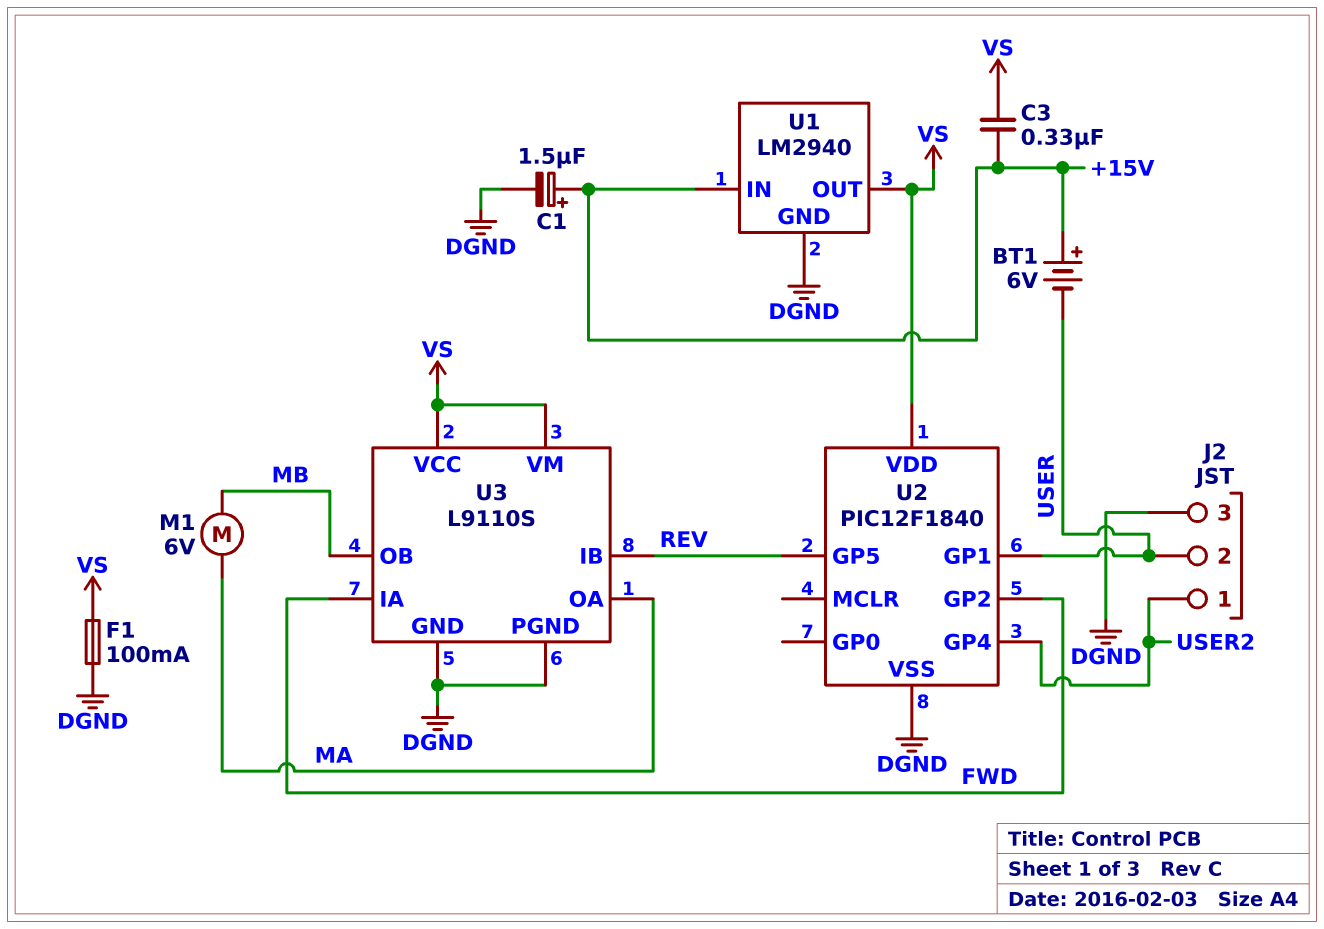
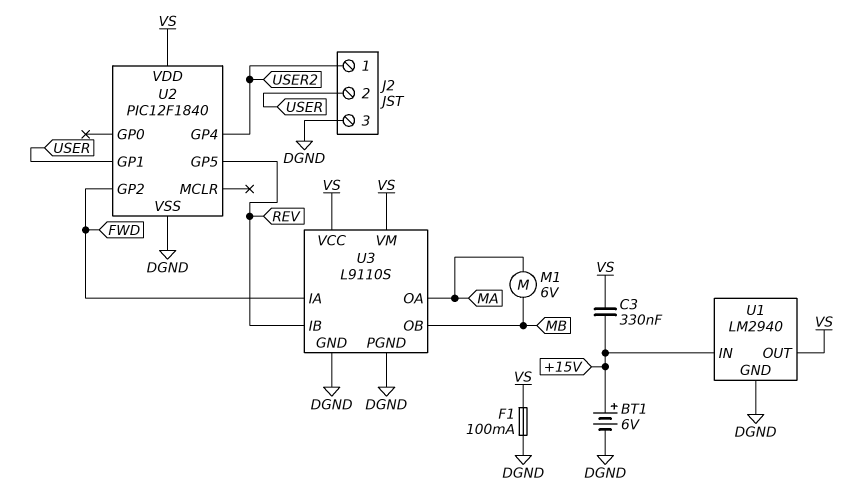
BT1: 6V (plus +15V, minus USER) -> 6V (plus +15V, minus DGND)
C1: 1.5uF (plus +15V, minus DGND) -> none

